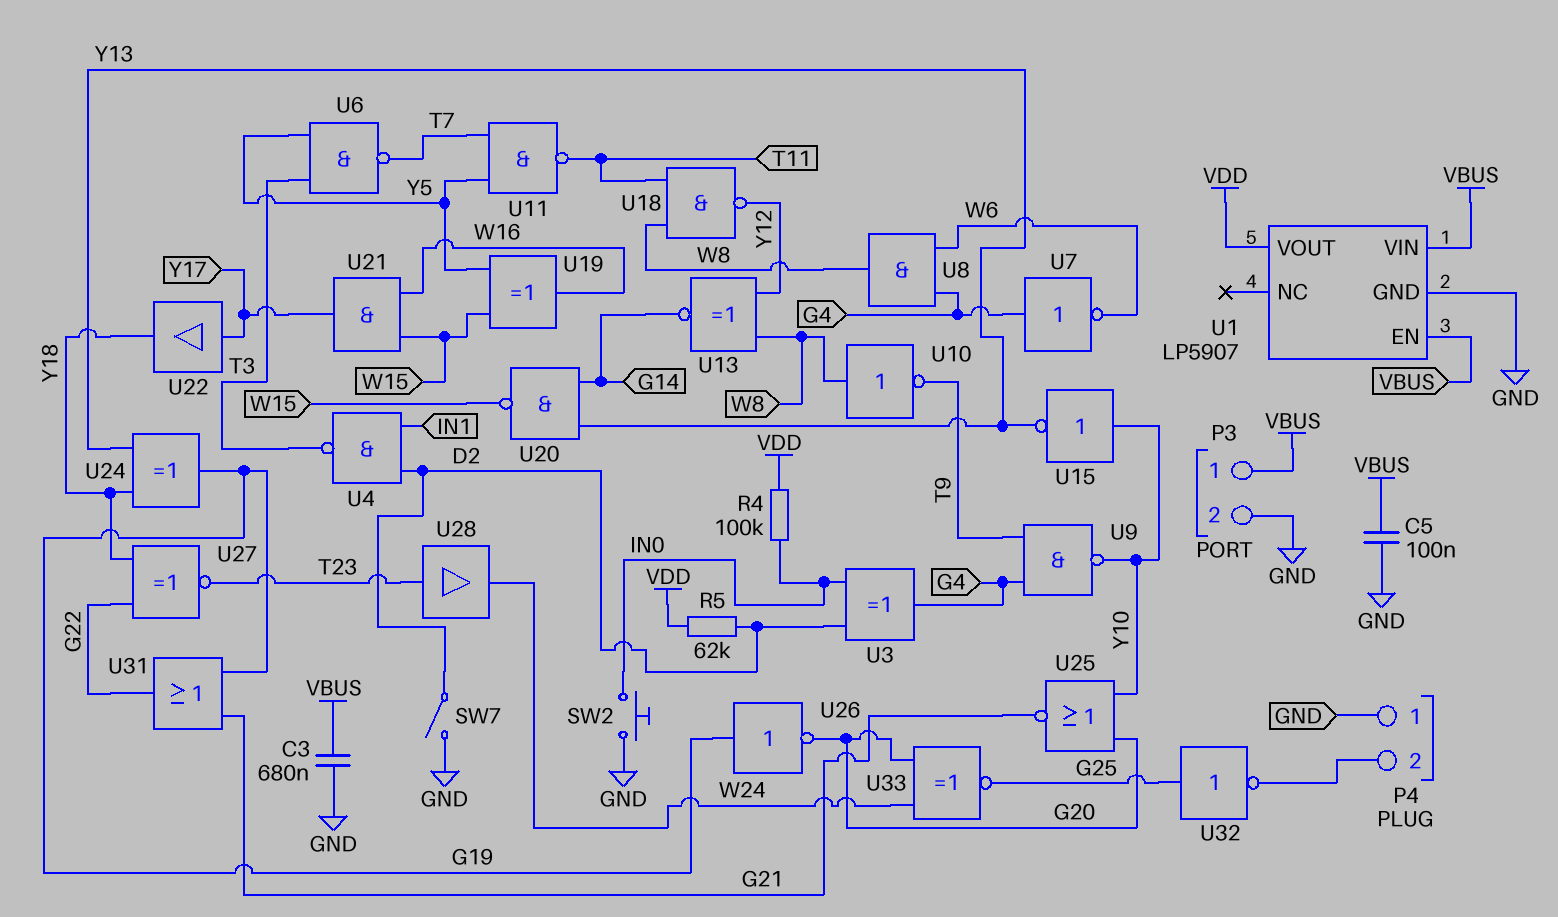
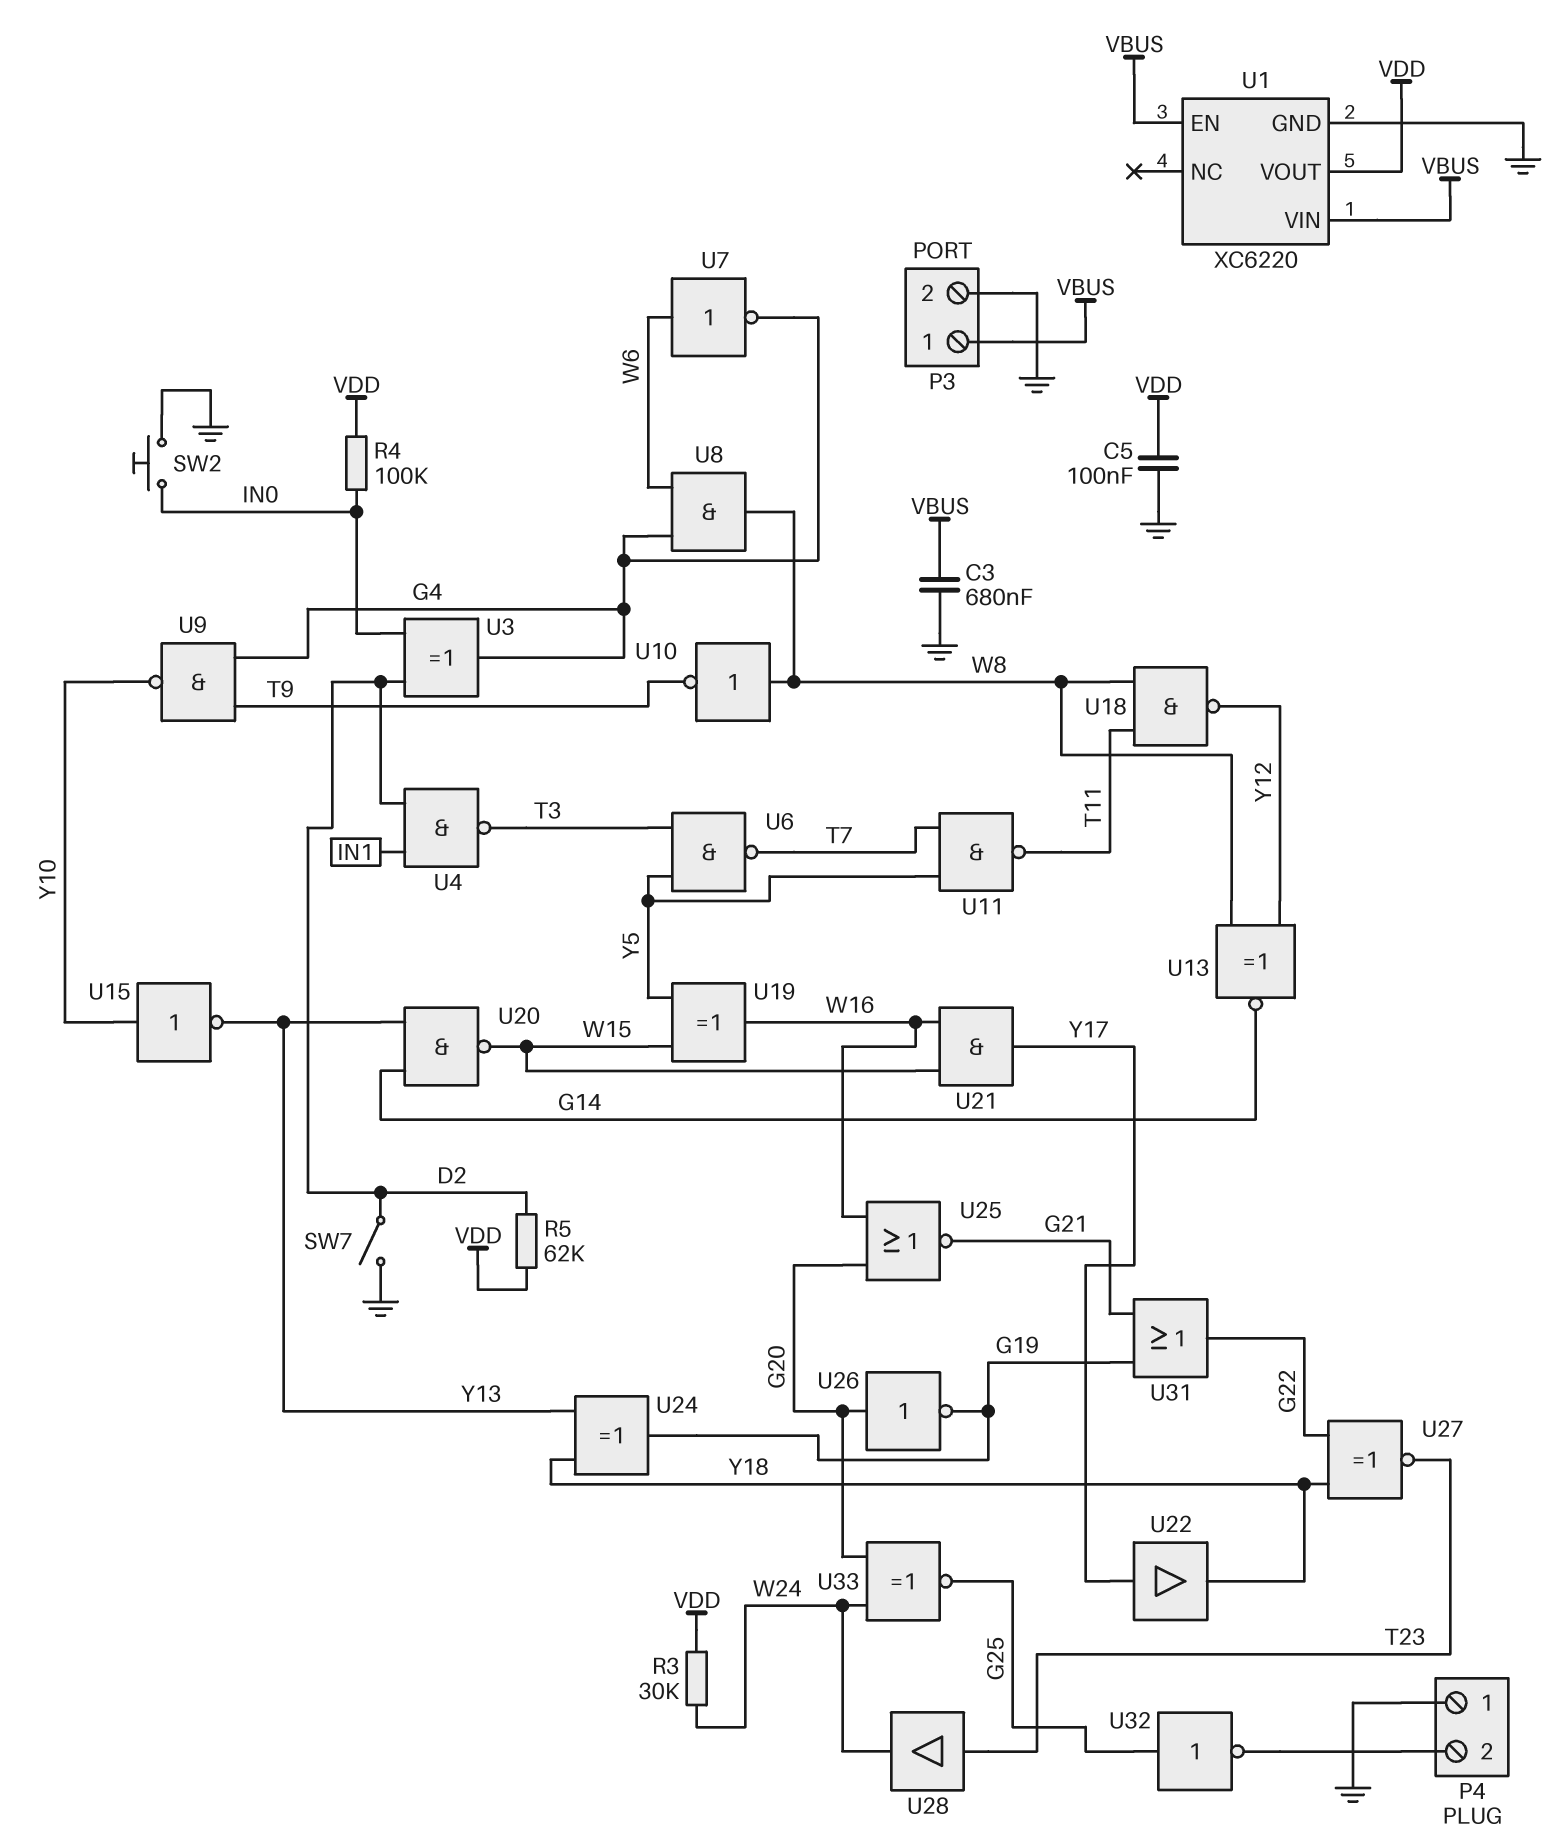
C5: 100nF (GND, VBUS) -> 100nF (GND, VDD)
R3: none -> 30k (VDD, W24)
U1: LP5907 -> XC6220
U7: NOT (in G4, out W6) -> NOT (in W6, out G4)
U25: NOR (in G20, in Y10, out G21) -> NOR (in G20, in W16, out G21)
U26: NOT (in G19, out G20) -> NOT (in G20, out G19)

